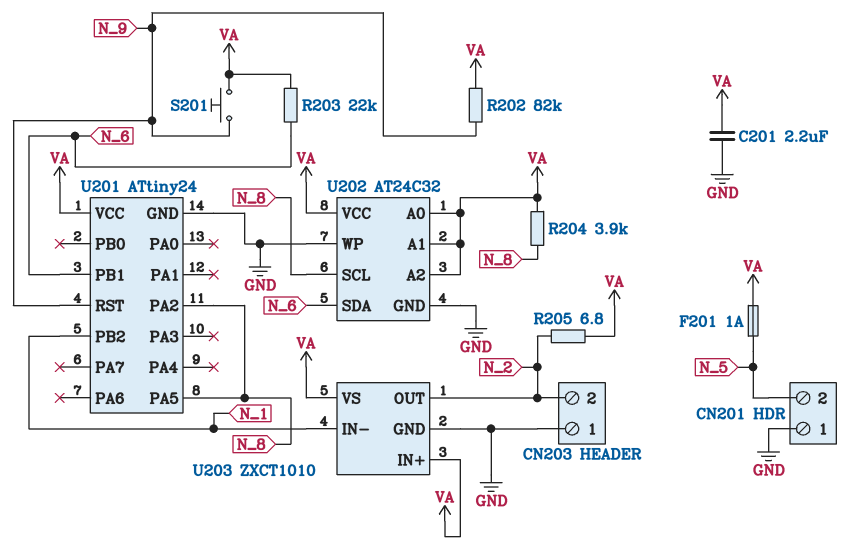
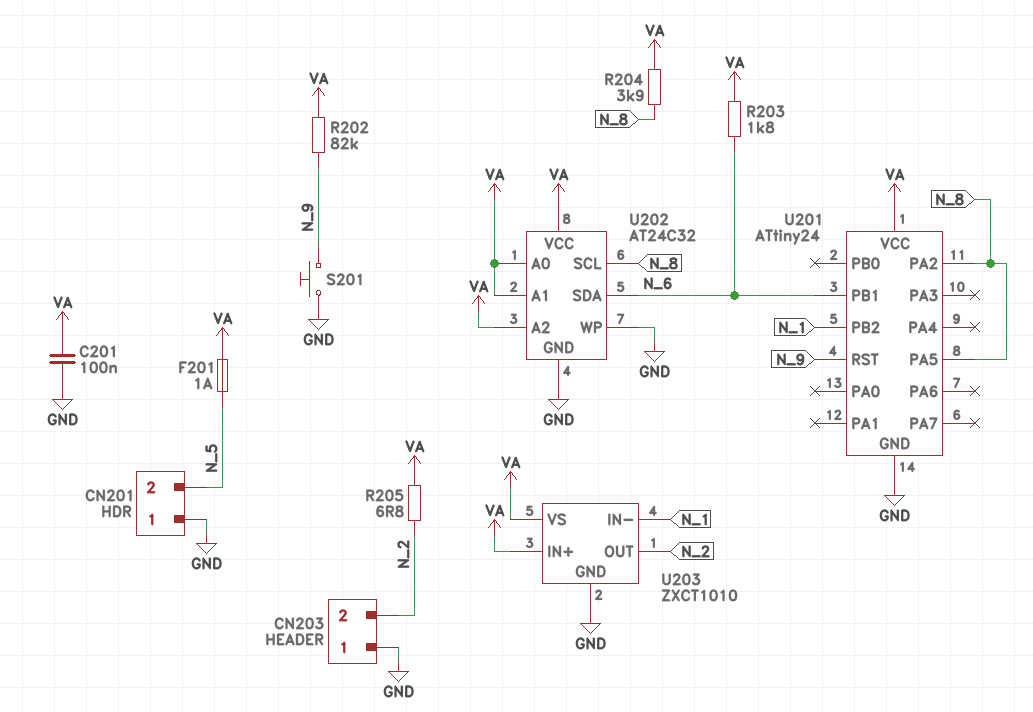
C201: 2.2uF (GND, VA) -> 100nF (GND, VA)
R203: 22k (N_6, VA) -> 1.8k (N_6, VA)
S201: button (N_9, VA) -> button (GND, N_9)

